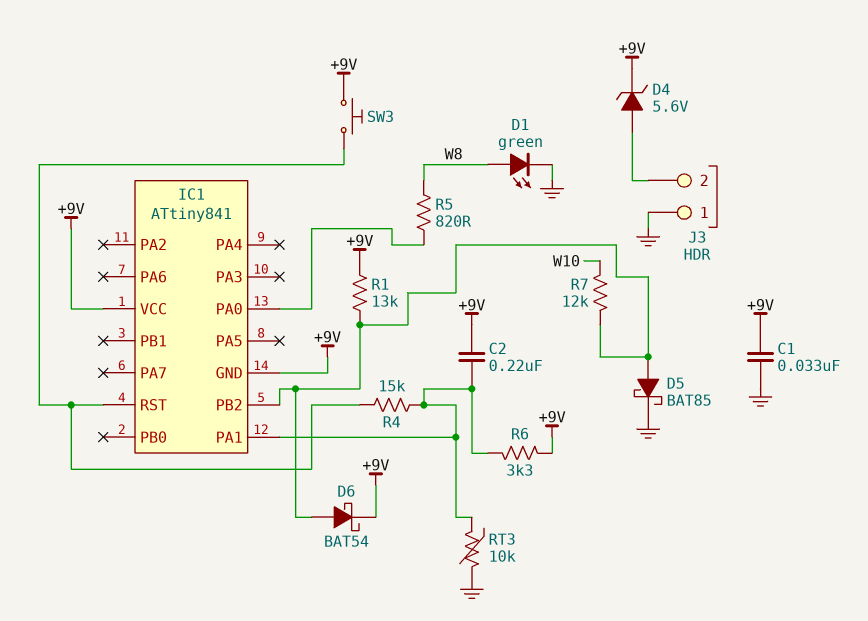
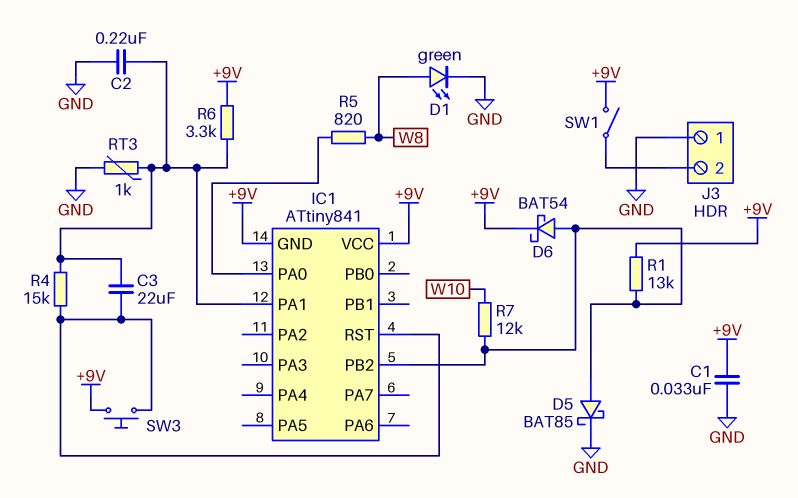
C2: 220nF (+9V, IC1/PA1) -> 220nF (GND, IC1/PA1)
C3: none -> 22uF (IC1/PA1, IC1/RST)
D4: zener 5.6V (A J3/2, K +9V) -> none
RT3: 10k (GND, IC1/PA1) -> 1k (GND, IC1/PA1)
SW1: none -> switch (+9V, J3/2)

